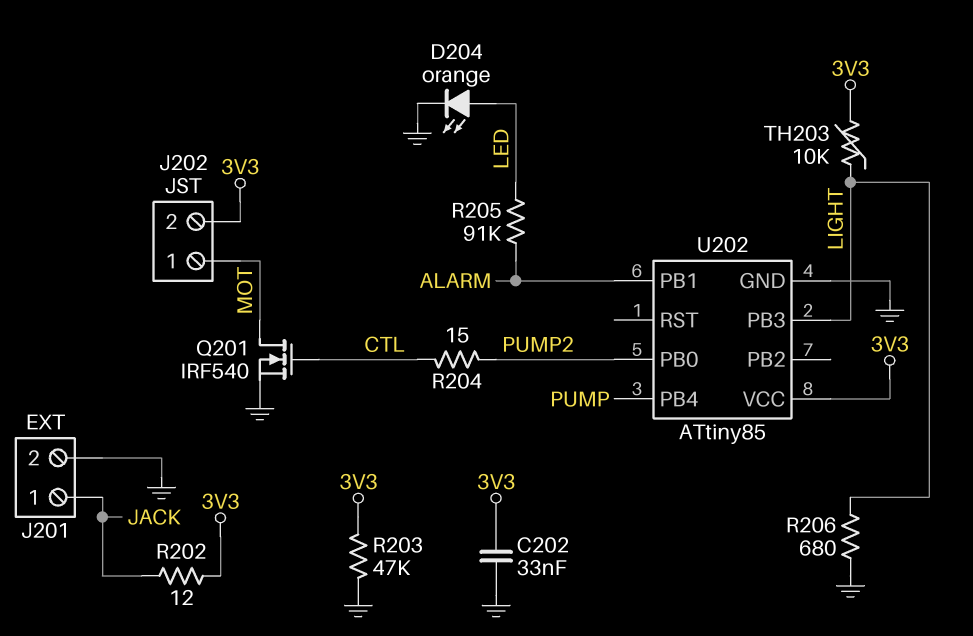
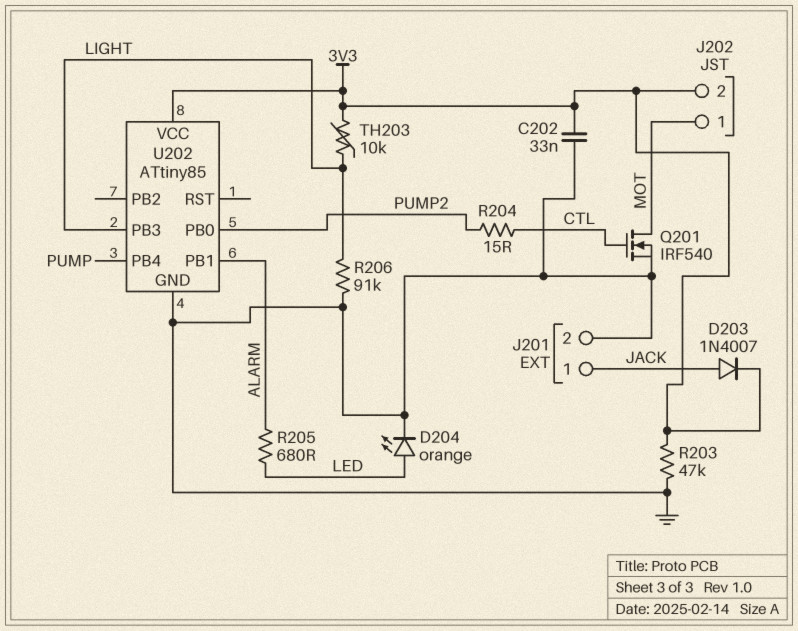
D203: none -> diode 1N4007 (A JACK, K 3V3)
R202: 12 (3V3, JACK) -> none
R205: 91k (ALARM, LED) -> 680 (ALARM, LED)
R206: 680 (GND, LIGHT) -> 91k (GND, LIGHT)

